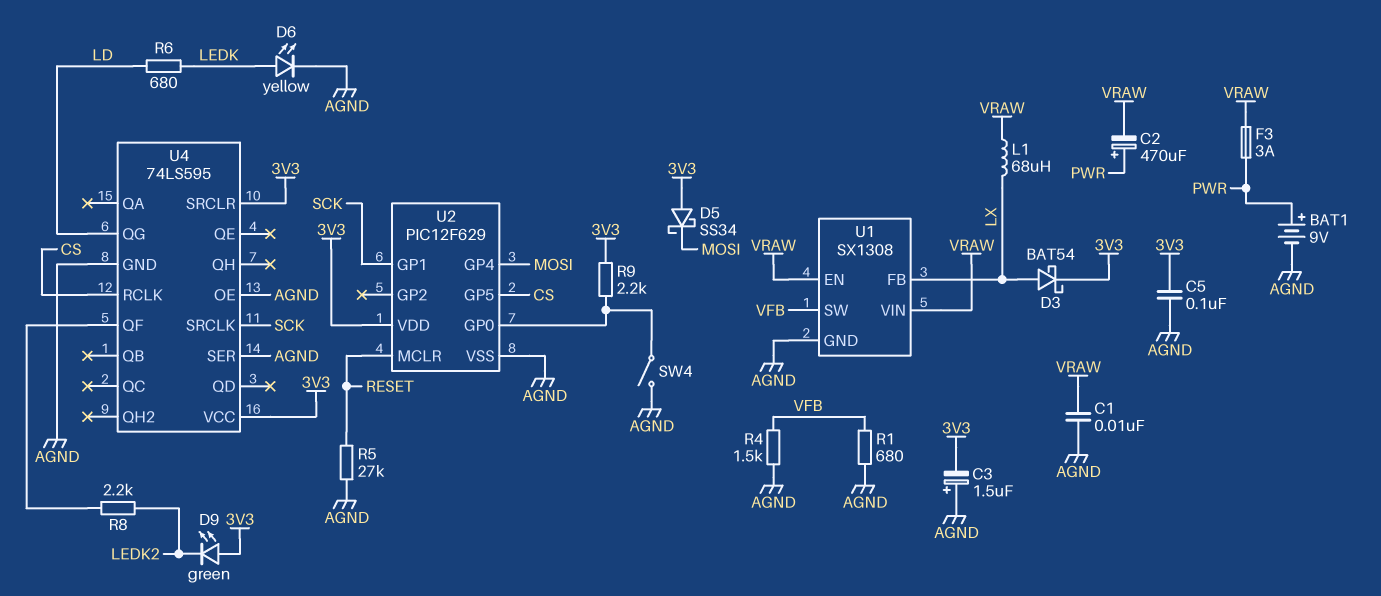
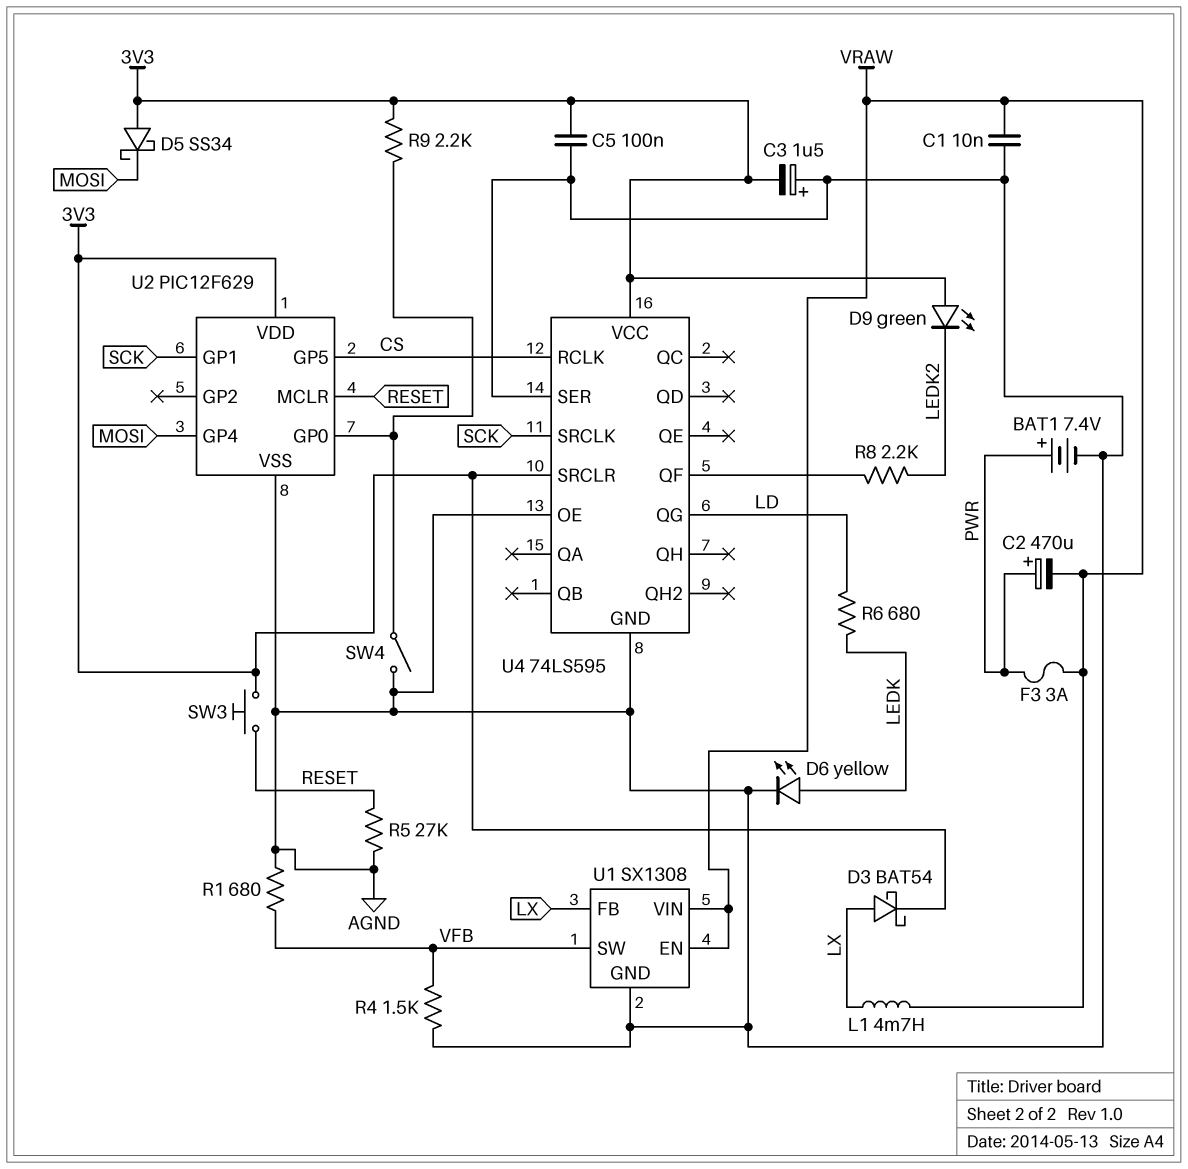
BAT1: 9V (plus PWR, minus AGND) -> 7.4V (plus PWR, minus AGND)
L1: 68uH (LX, VRAW) -> 4.7mH (LX, VRAW)
SW3: none -> button (3V3, RESET)

